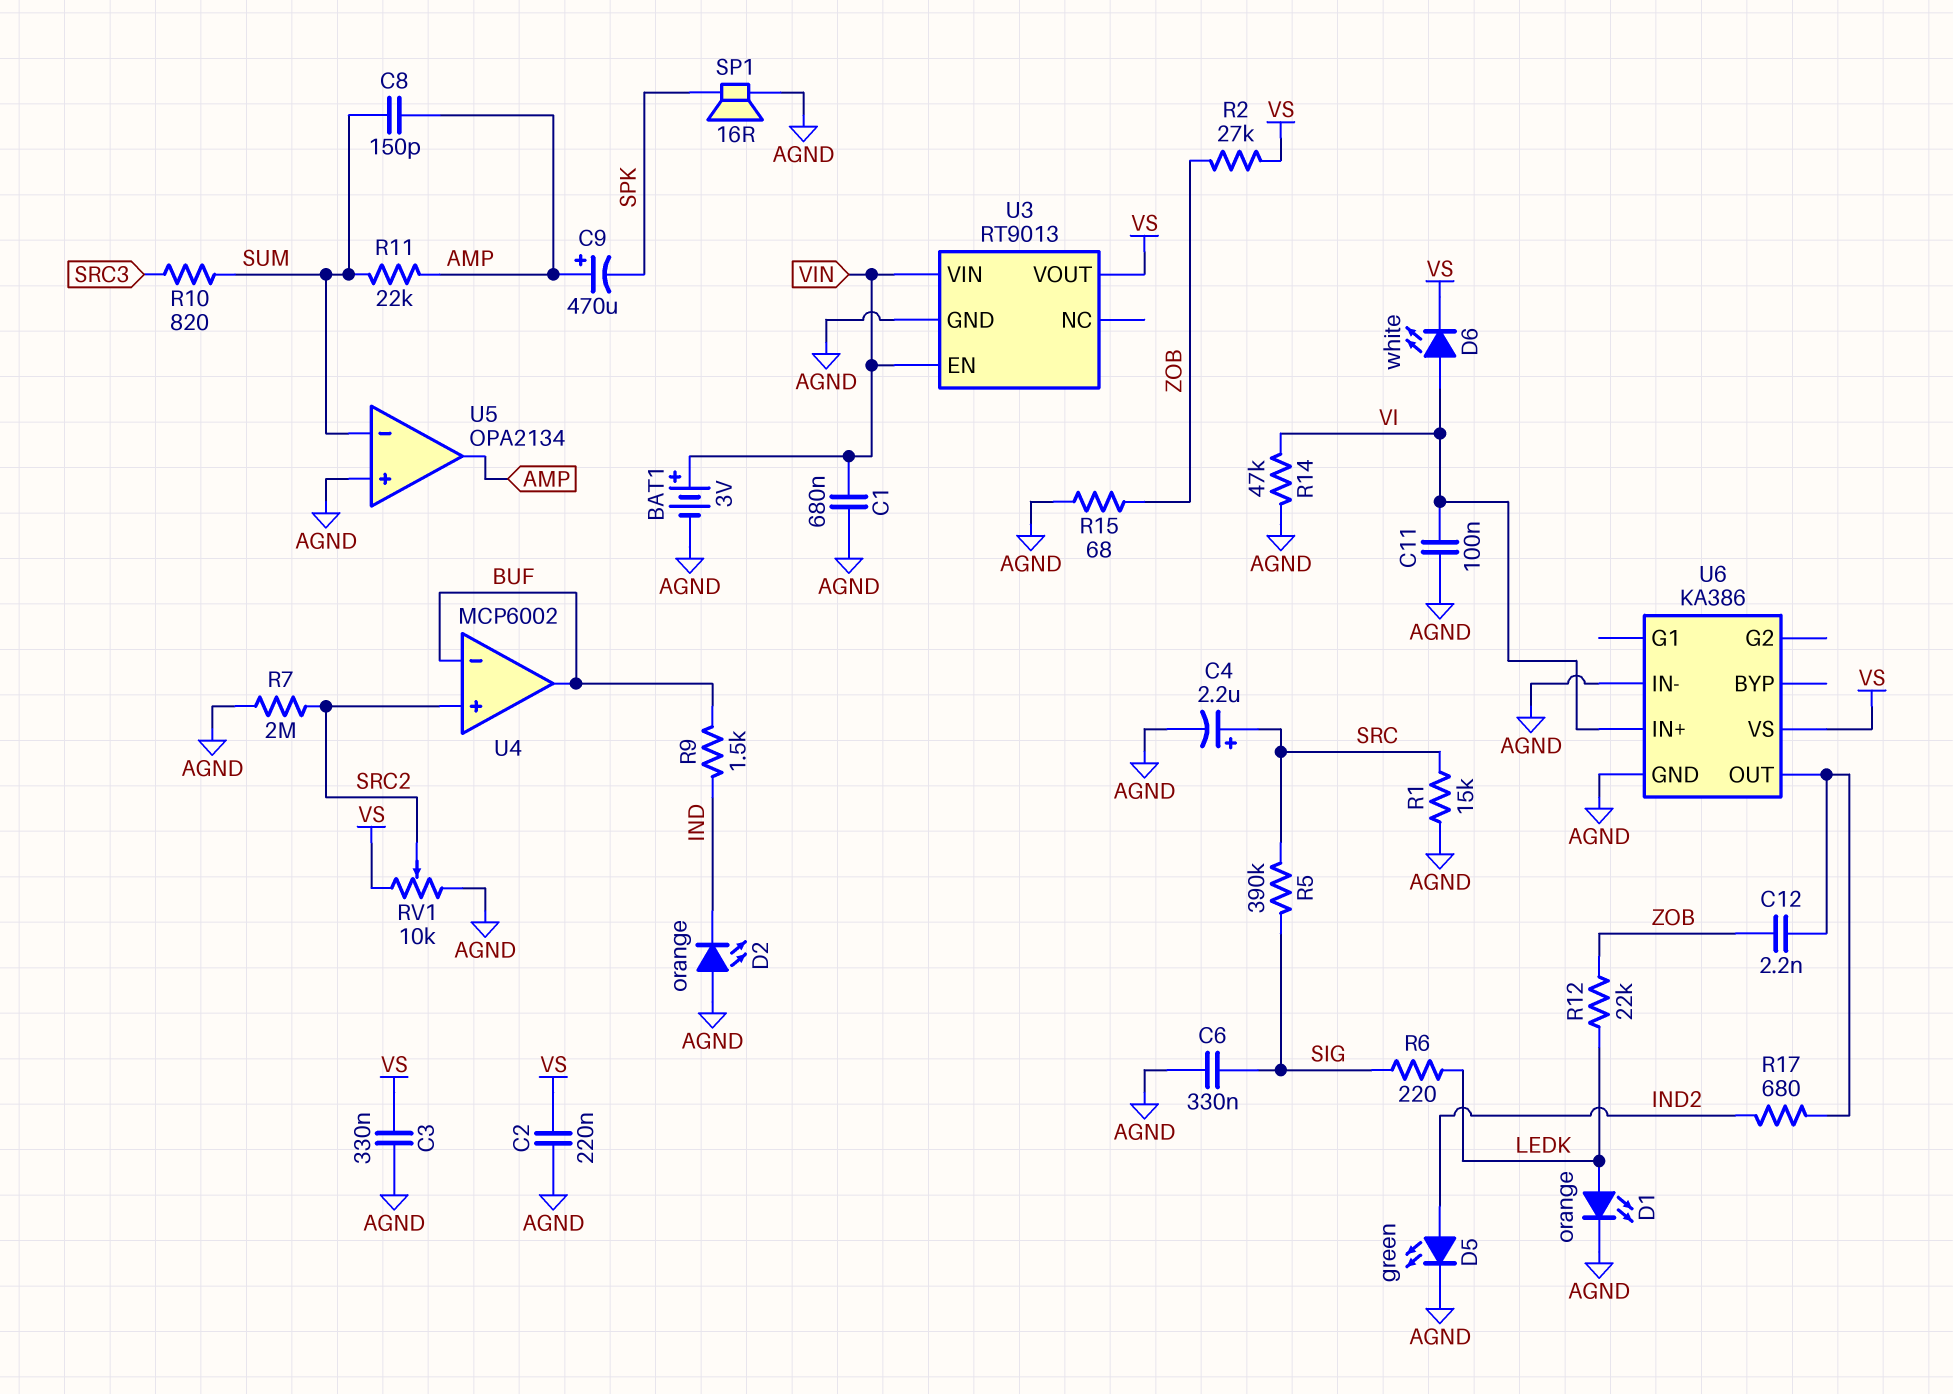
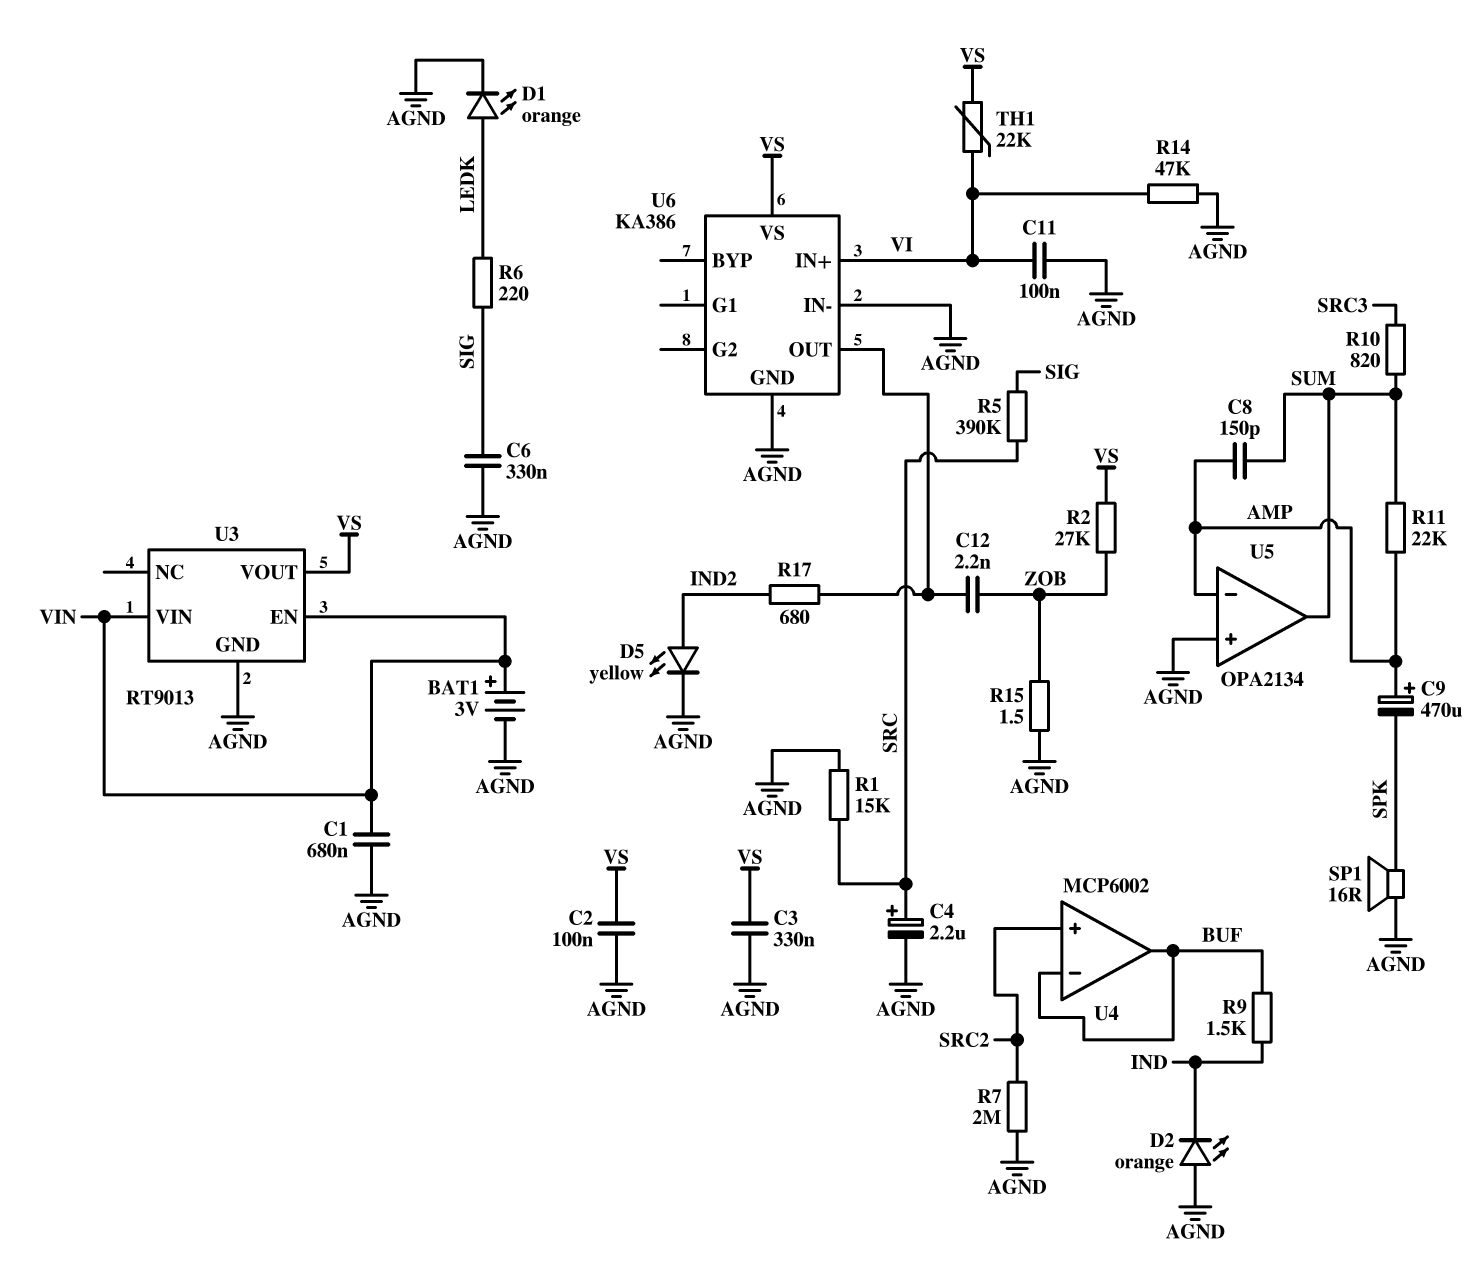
C2: 220nF (AGND, VS) -> 100nF (AGND, VS)
D5: LED green (A IND2, K AGND) -> LED yellow (A IND2, K AGND)
D6: LED white (A VI, K VS) -> none
R12: 22k (LEDK, ZOB) -> none
R15: 68 (AGND, ZOB) -> 1.5 (AGND, ZOB)
RV1: 10k (AGND, VS, wiper SRC2) -> none
TH1: none -> 22k (VI, VS)
U5 pin in-: SUM -> AMP
U5 pin out: AMP -> SUM

